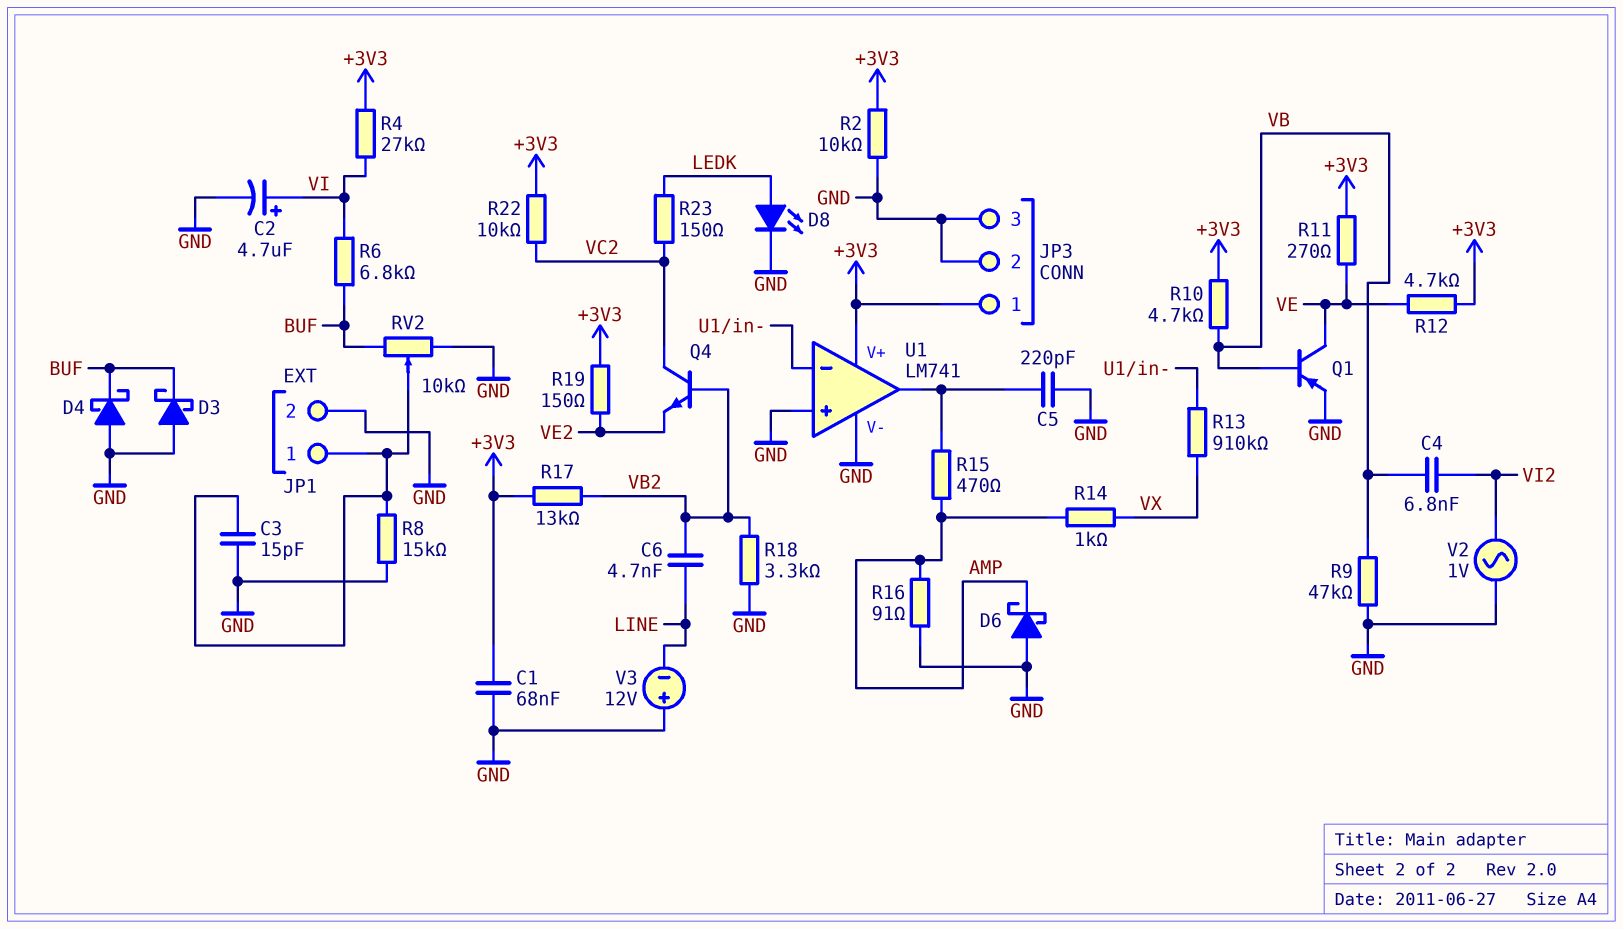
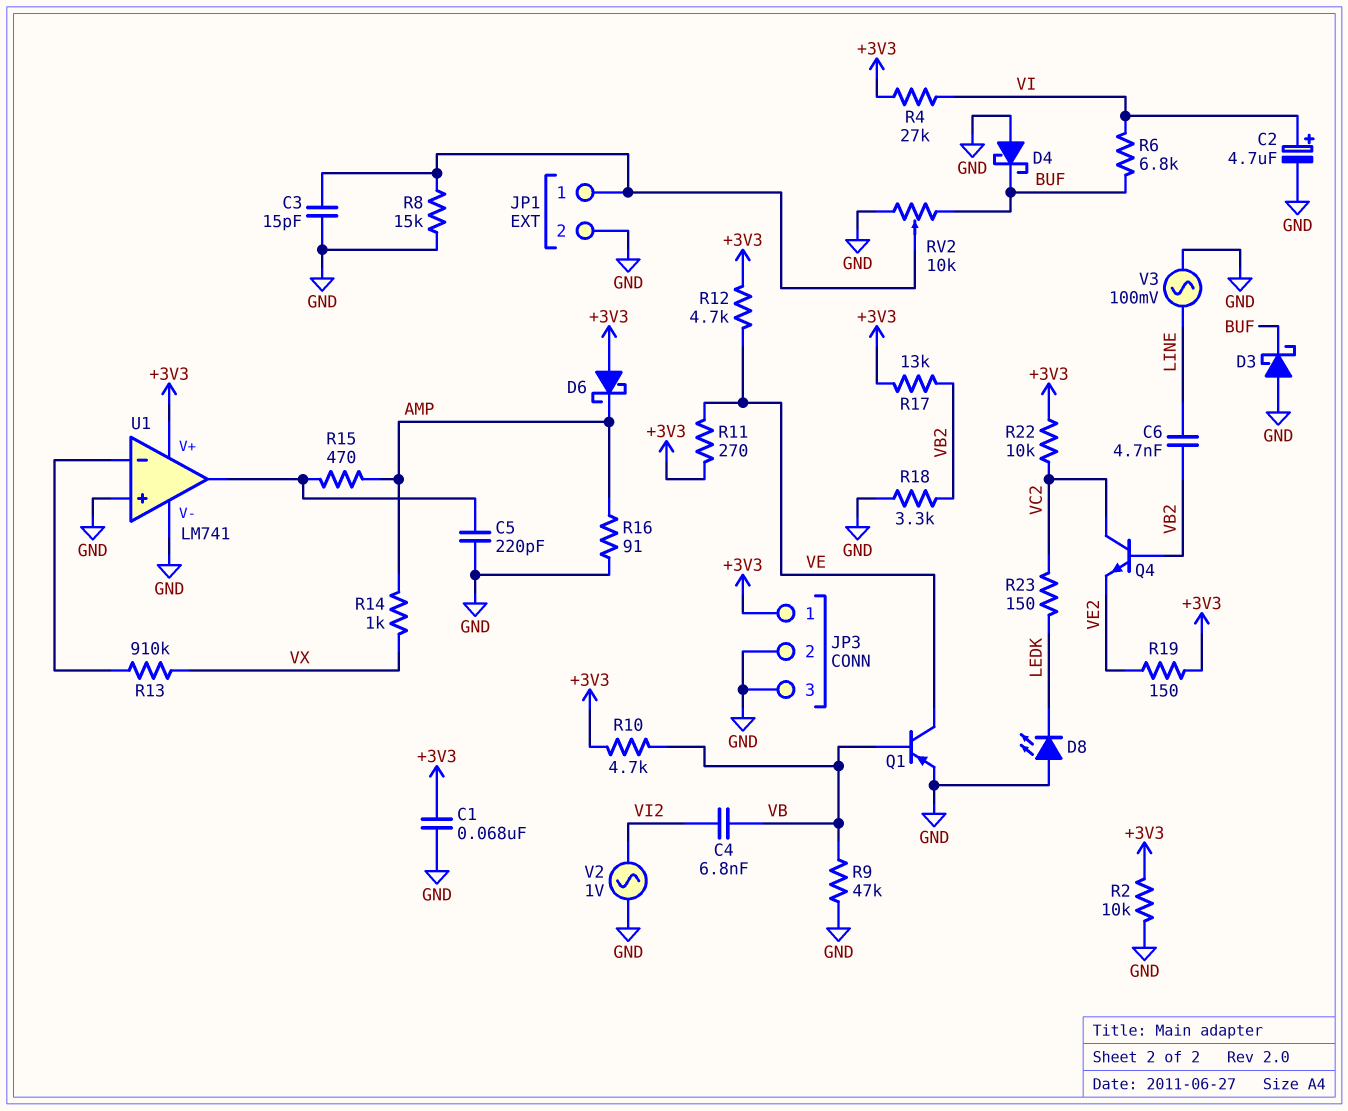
D6: schottky (A GND, K AMP) -> schottky (A +3V3, K AMP)
D8: LED (A LEDK, K GND) -> LED (A GND, K LEDK)
V3: 12V (plus GND, minus LINE) -> AC 100mV (GND, LINE)

